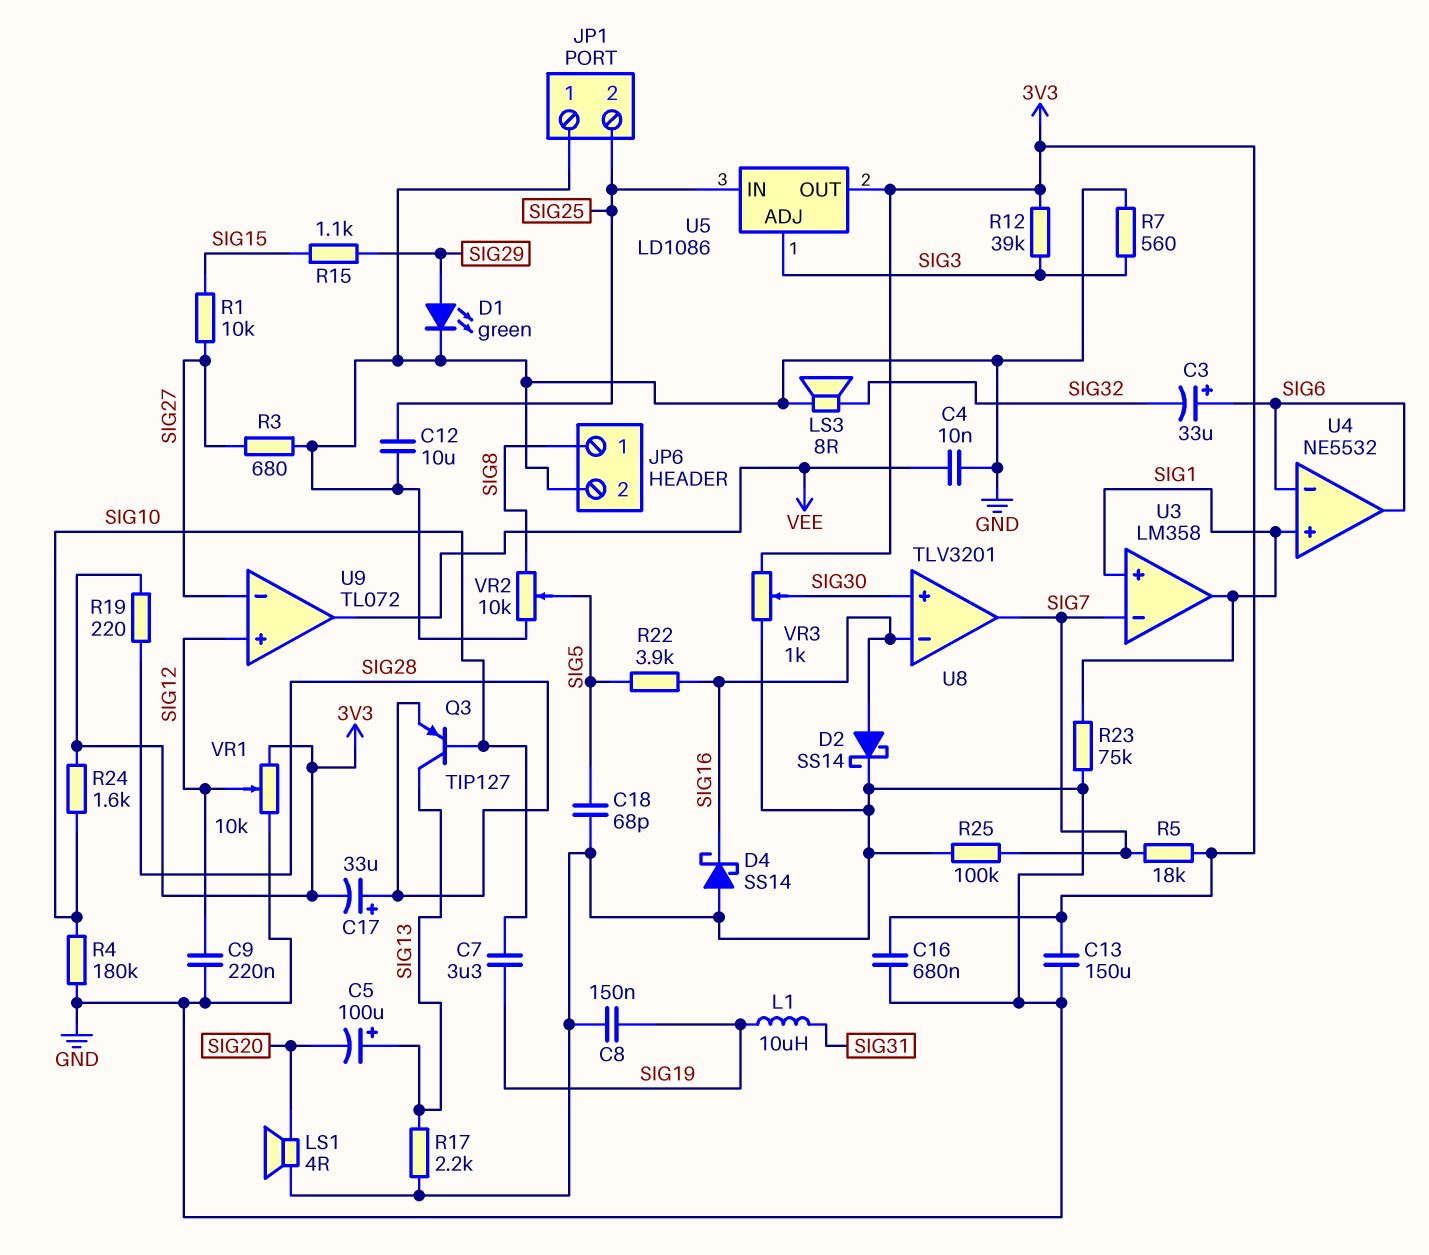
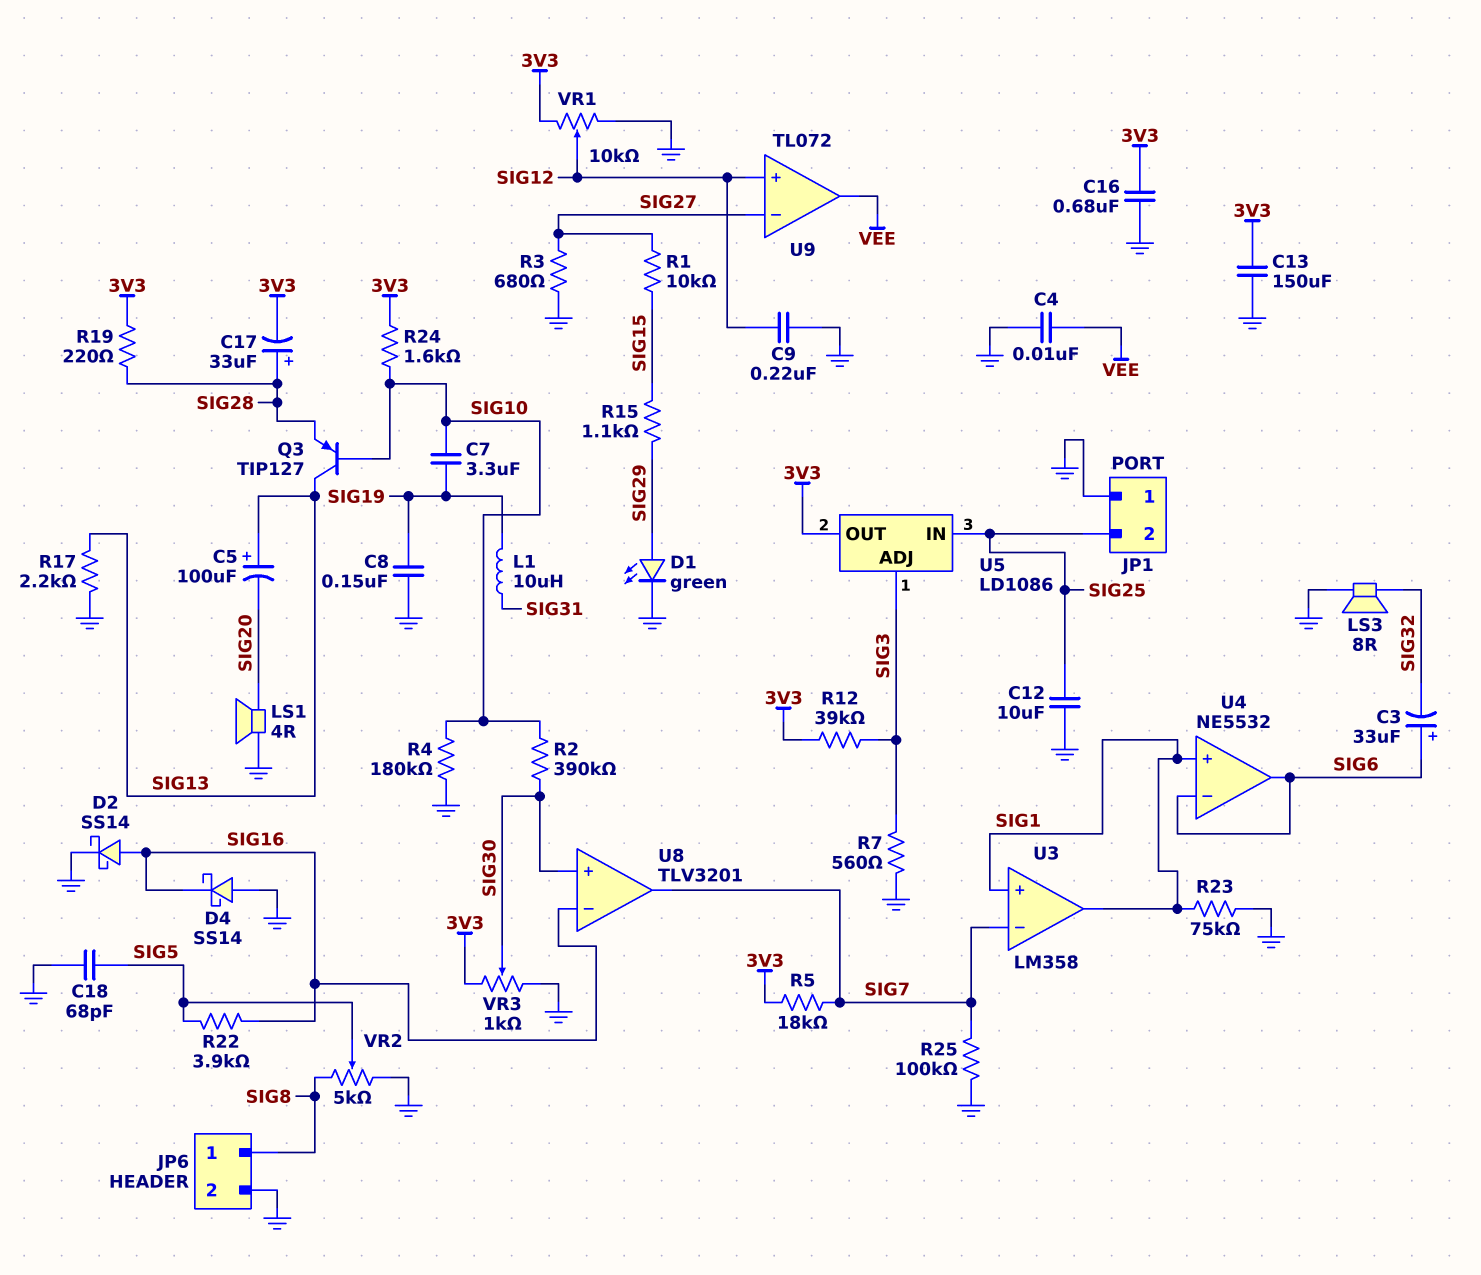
R2: none -> 390k (SIG10, SIG30)
VR2: 10k (GND, SIG8, wiper SIG5) -> 5k (GND, SIG8, wiper SIG5)

